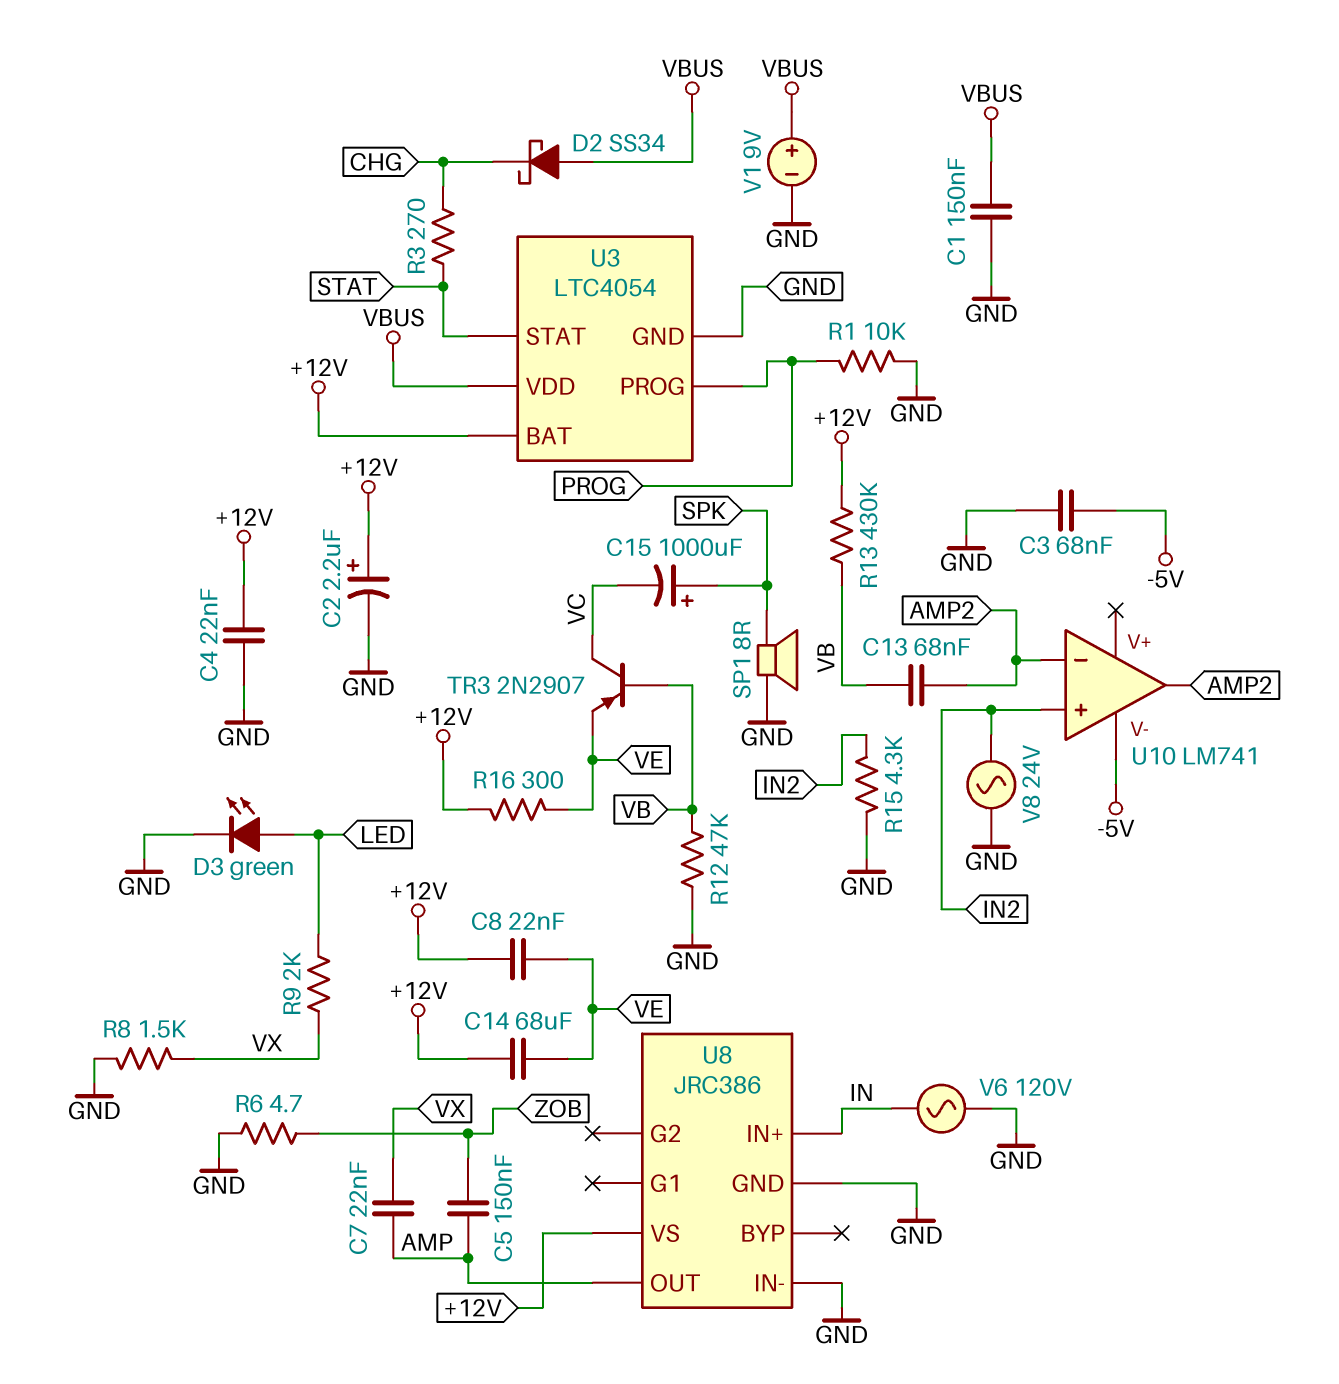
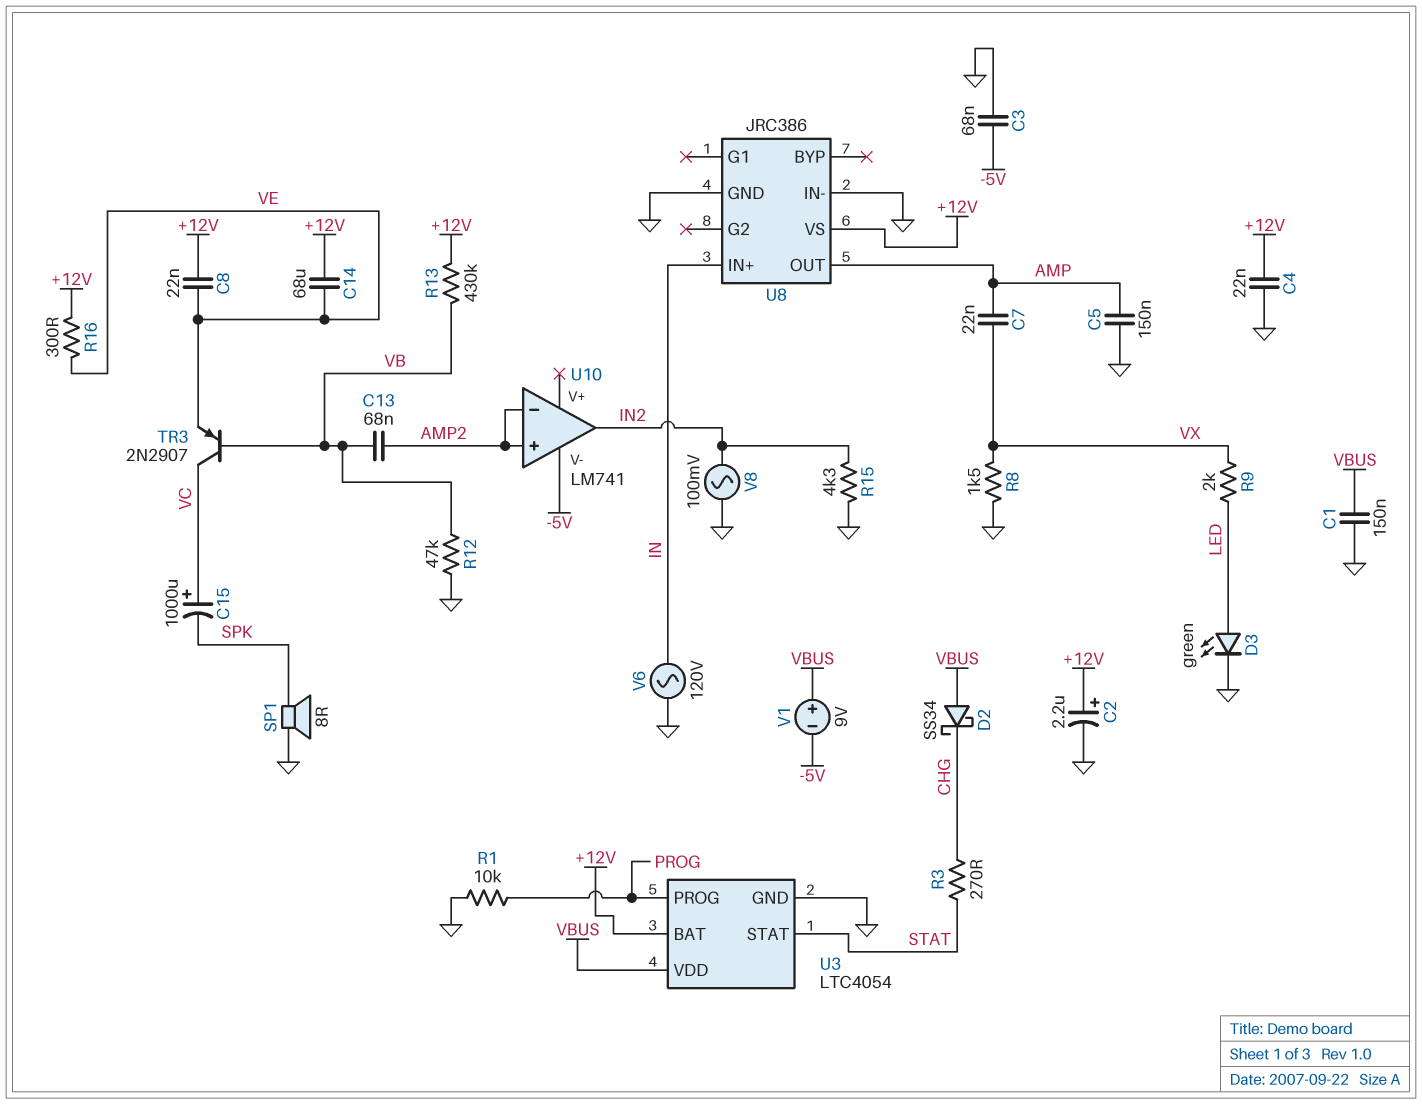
C5: 150nF (AMP, ZOB) -> 150nF (AMP, GND)
C15: 1000uF (plus SPK, minus VC) -> 1000uF (plus VC, minus SPK)
R6: 4.7 (GND, ZOB) -> none
U10 pin in+: IN2 -> AMP2
U10 pin out: AMP2 -> IN2
V1: 9V (plus VBUS, minus GND) -> 9V (plus VBUS, minus -5V)
V8: AC 24V (GND, IN2) -> AC 100mV (GND, IN2)

